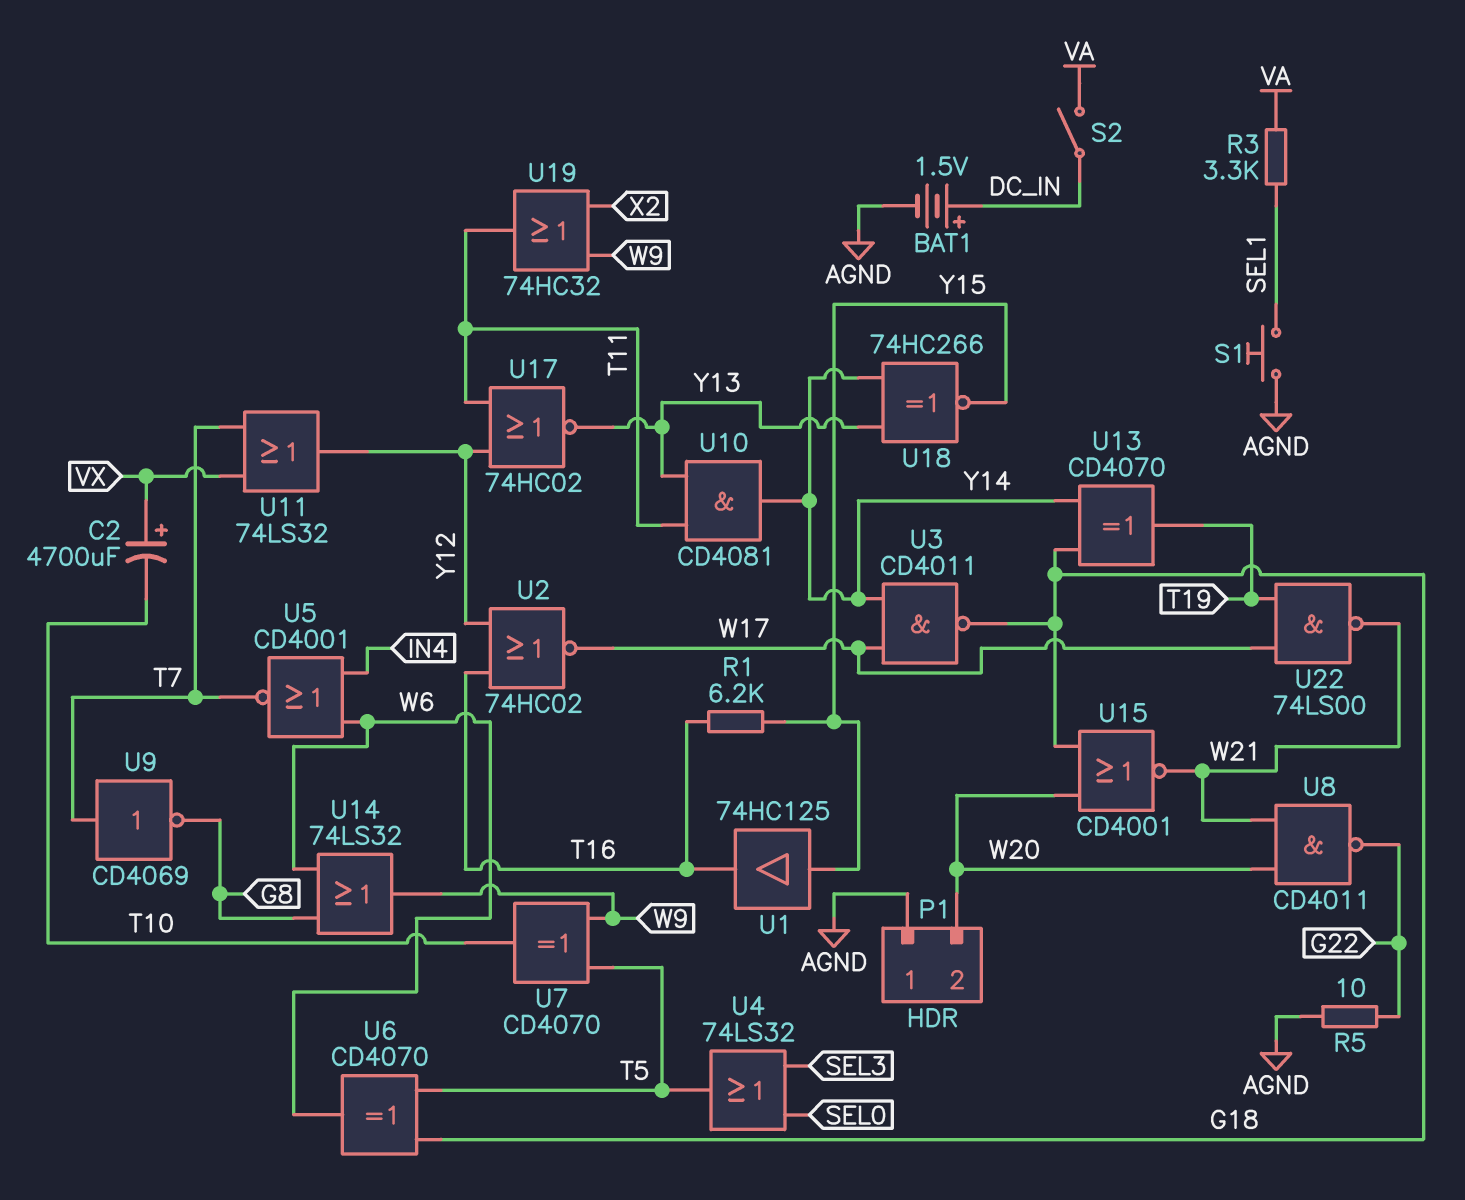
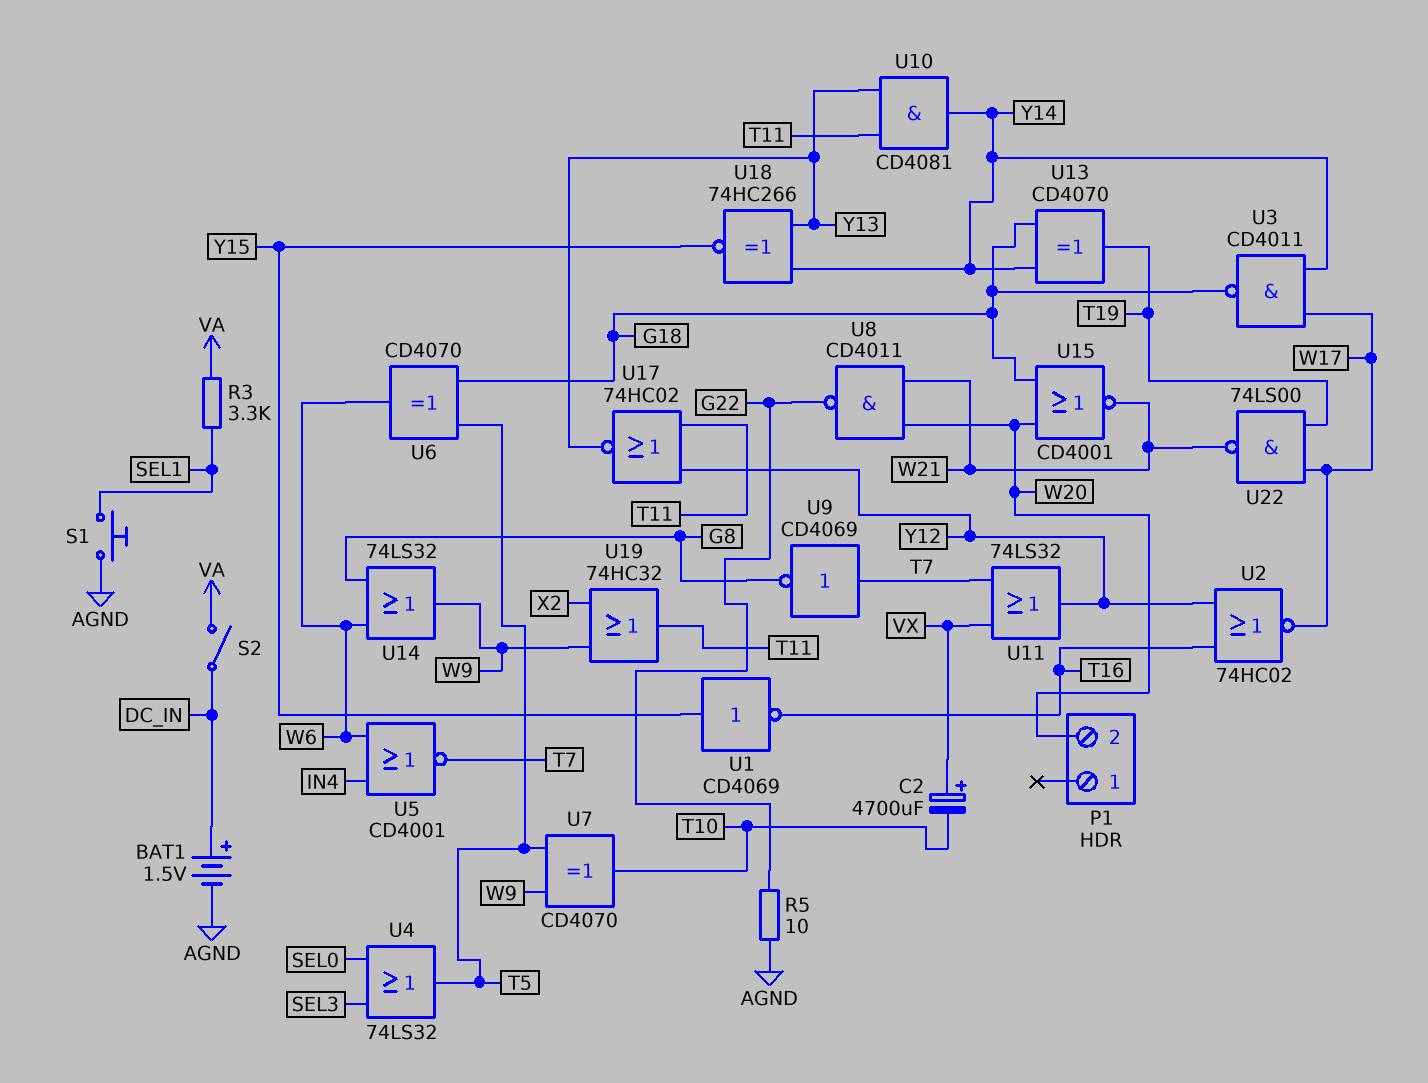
P1 pin 1: AGND -> none
R1: 6.2k (T16, Y15) -> none
U1: buffer 74HC125 (in Y15, out T16) -> NOT CD4069 (in Y15, out T16)

